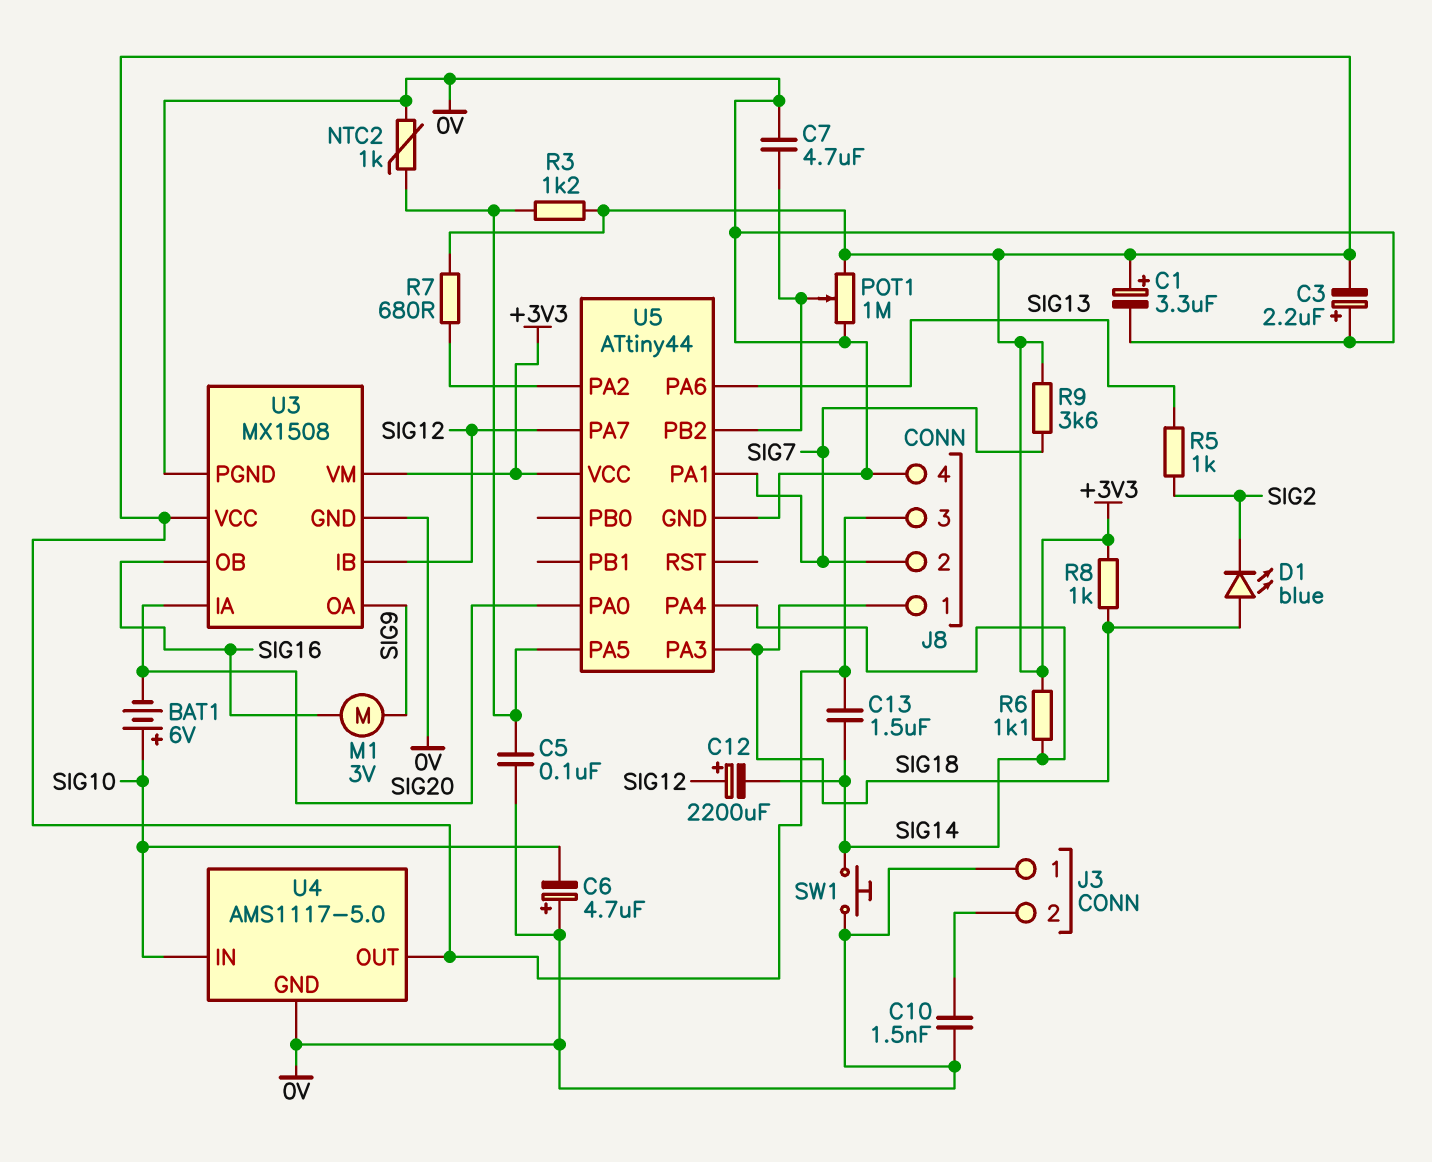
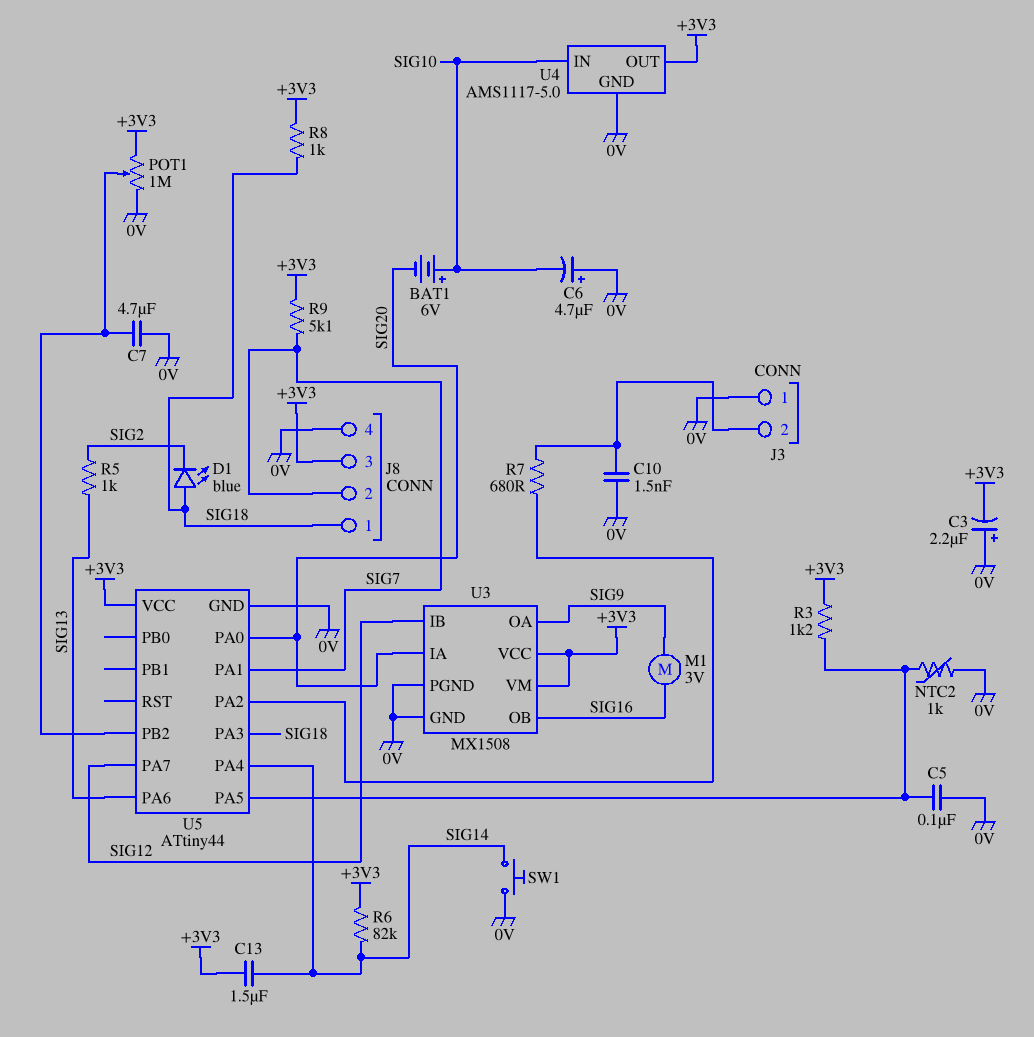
C1: 3.3uF (plus +3V3, minus 0V) -> none
C12: 2200uF (plus SIG12, minus SIG14) -> none
R6: 1.1k (+3V3, SIG14) -> 82k (+3V3, SIG14)
R7: 680 (+3V3, U5/PA2) -> 680 (J3/2, U5/PA2)
R9: 3.6k (+3V3, SIG7) -> 5.1k (+3V3, SIG7)

